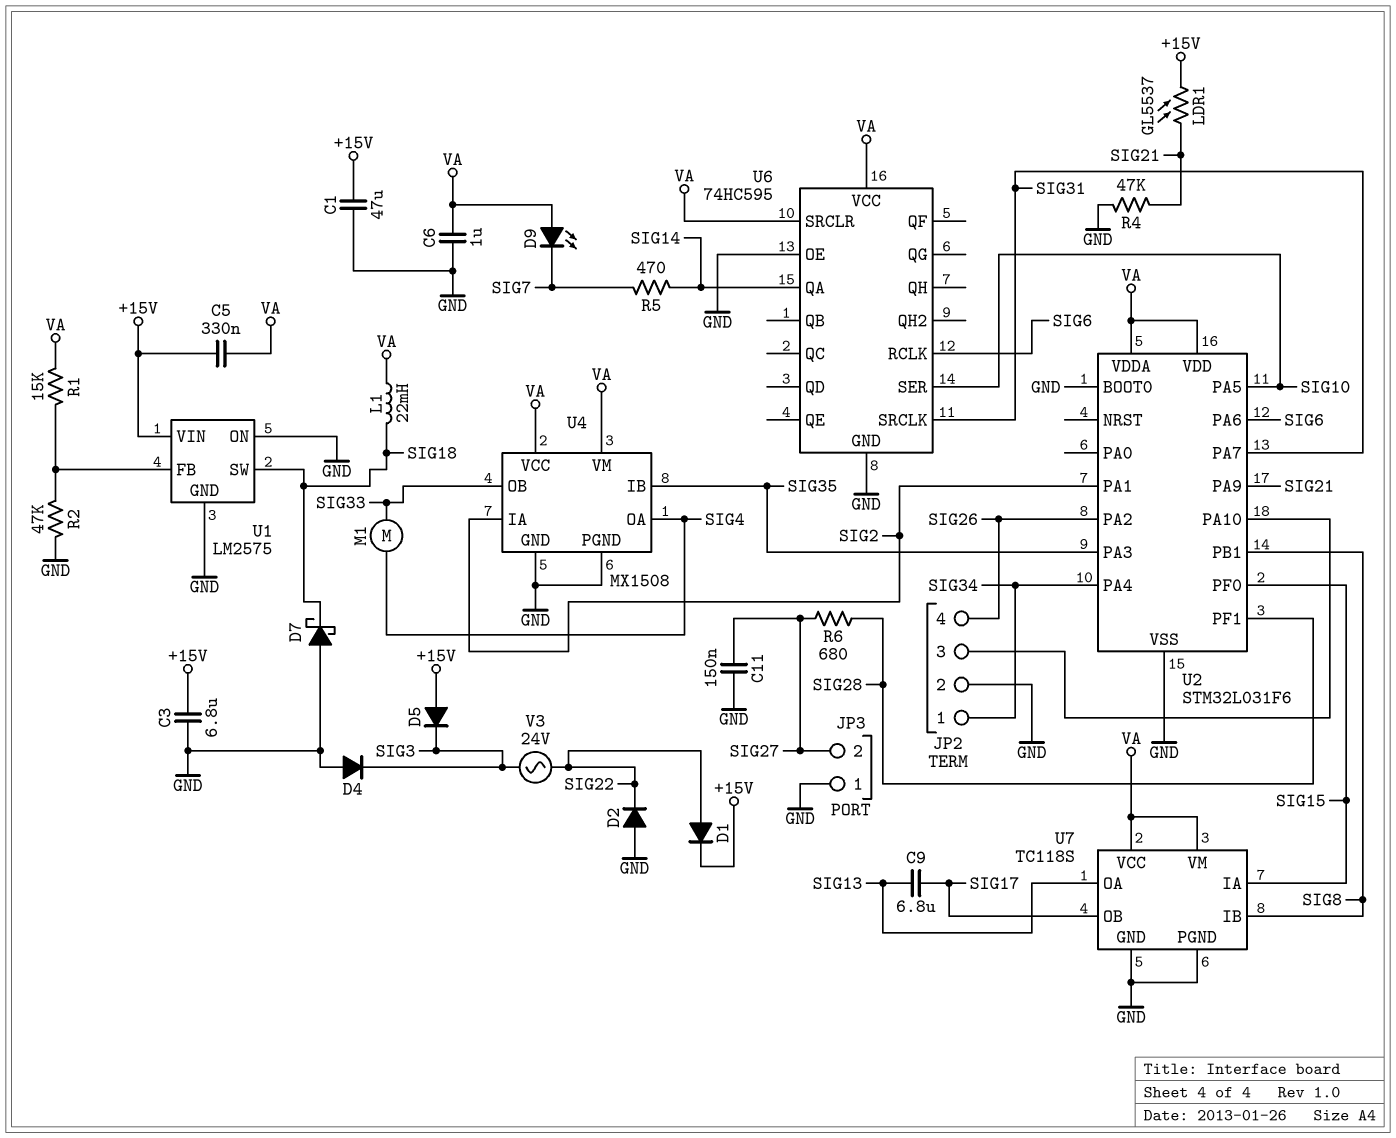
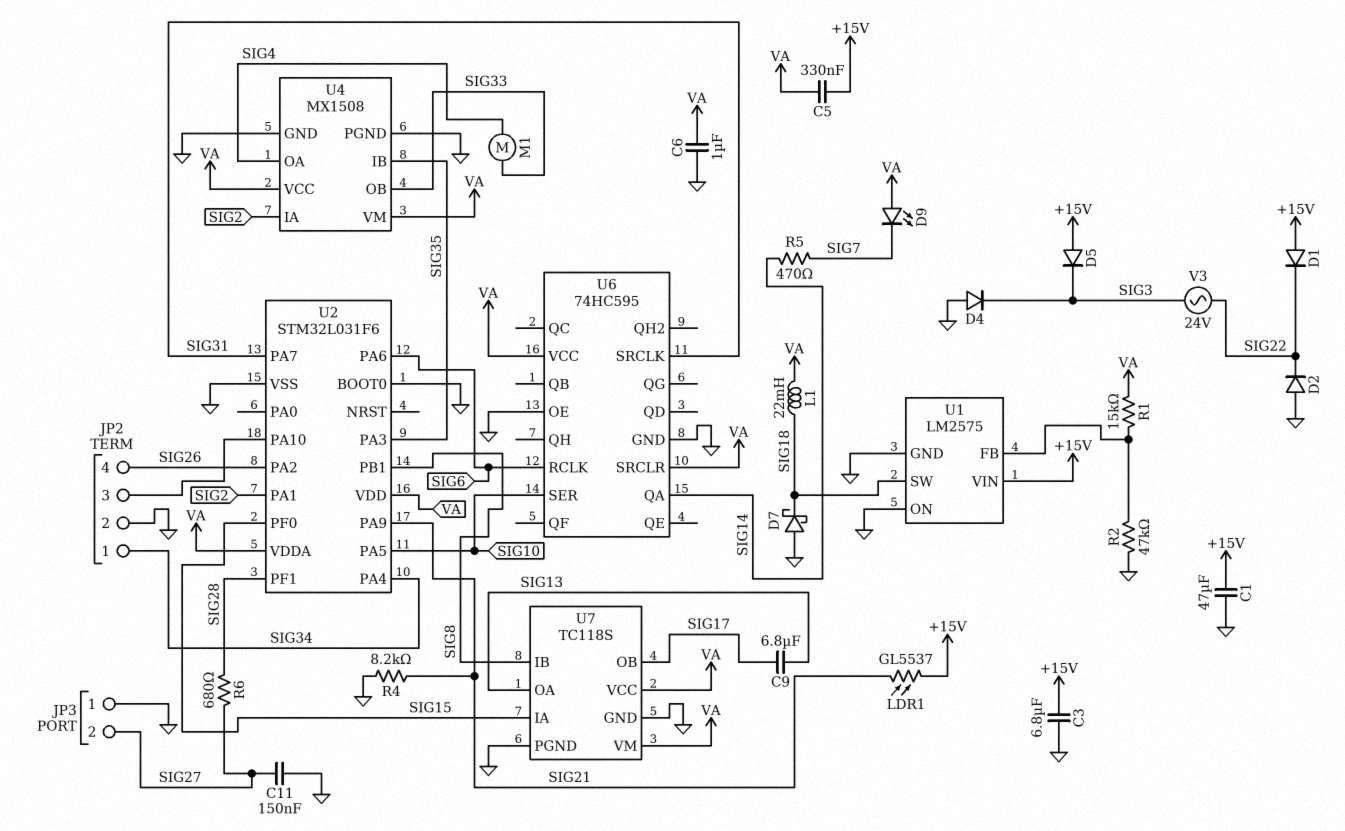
D1: diode (A SIG22, K +15V) -> diode (A +15V, K SIG22)
R4: 47k (GND, SIG21) -> 8.2k (GND, SIG21)

